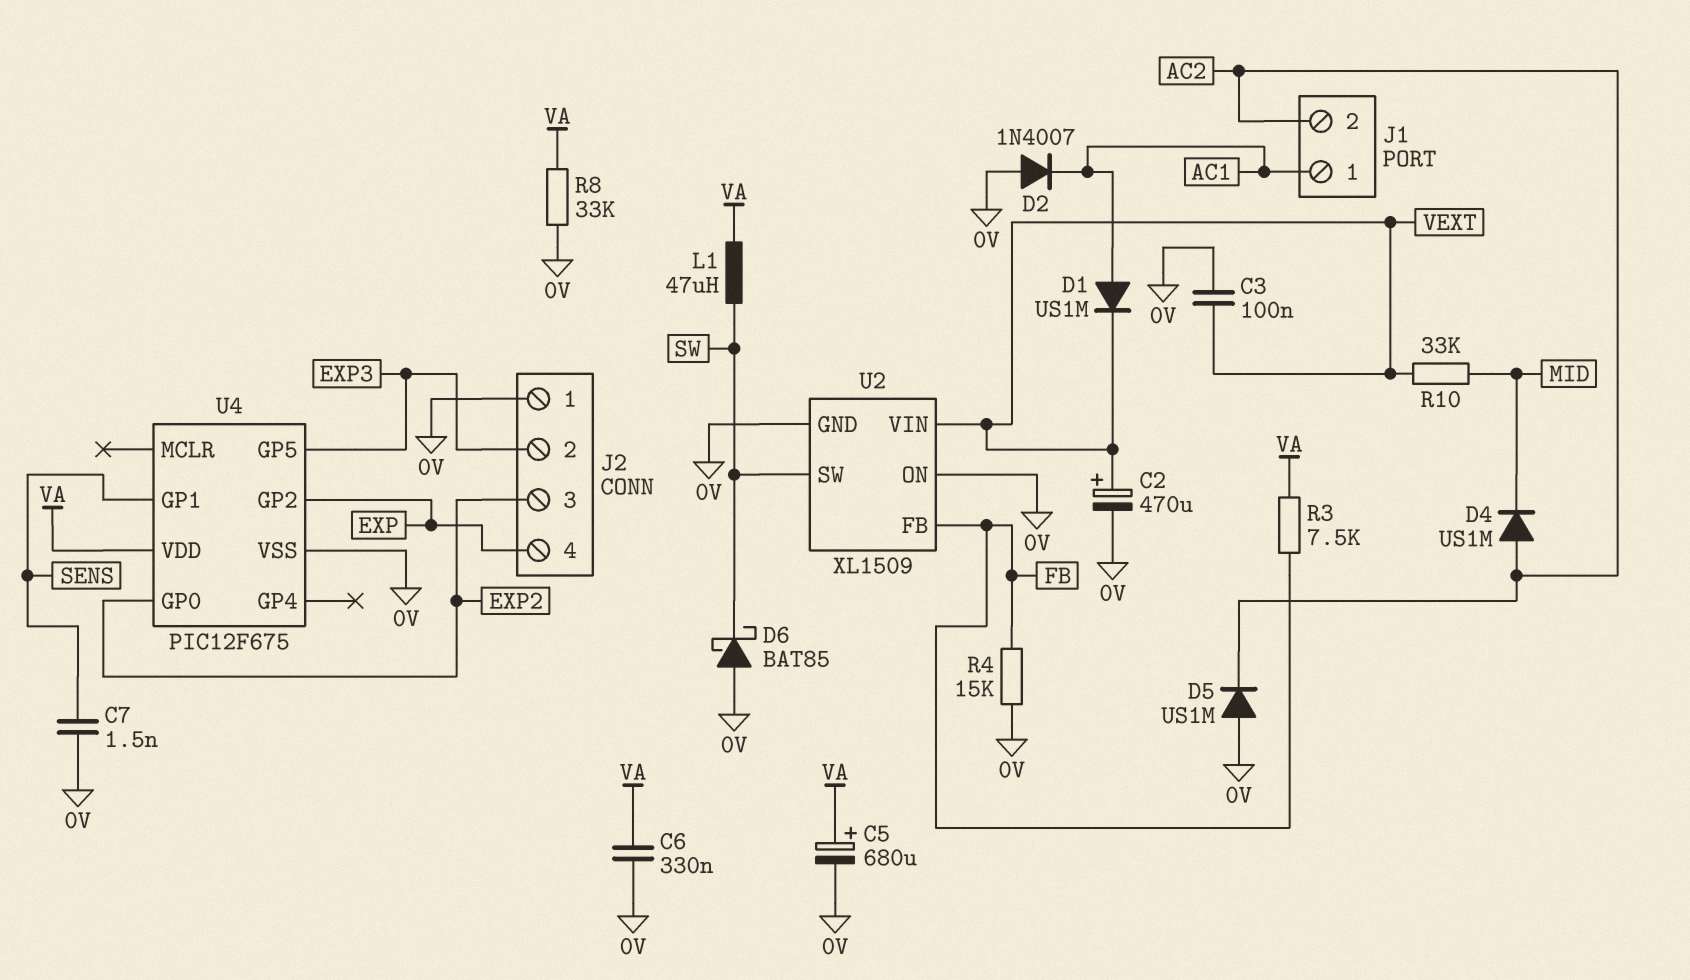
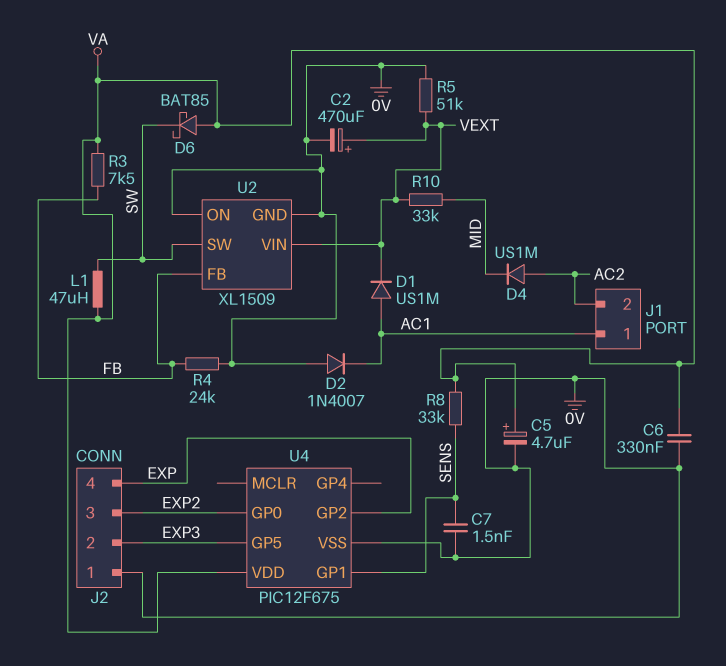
C3: 100nF (0V, VEXT) -> none
C5: 680uF (plus VA, minus 0V) -> 4.7uF (plus VA, minus 0V)
D5: diode US1M (A 0V, K AC2) -> none
D6: schottky BAT85 (A 0V, K SW) -> schottky BAT85 (A VA, K SW)
R4: 15k (0V, FB) -> 24k (0V, FB)
R5: none -> 51k (0V, VEXT)
R8: 33k (0V, VA) -> 33k (SENS, VA)

